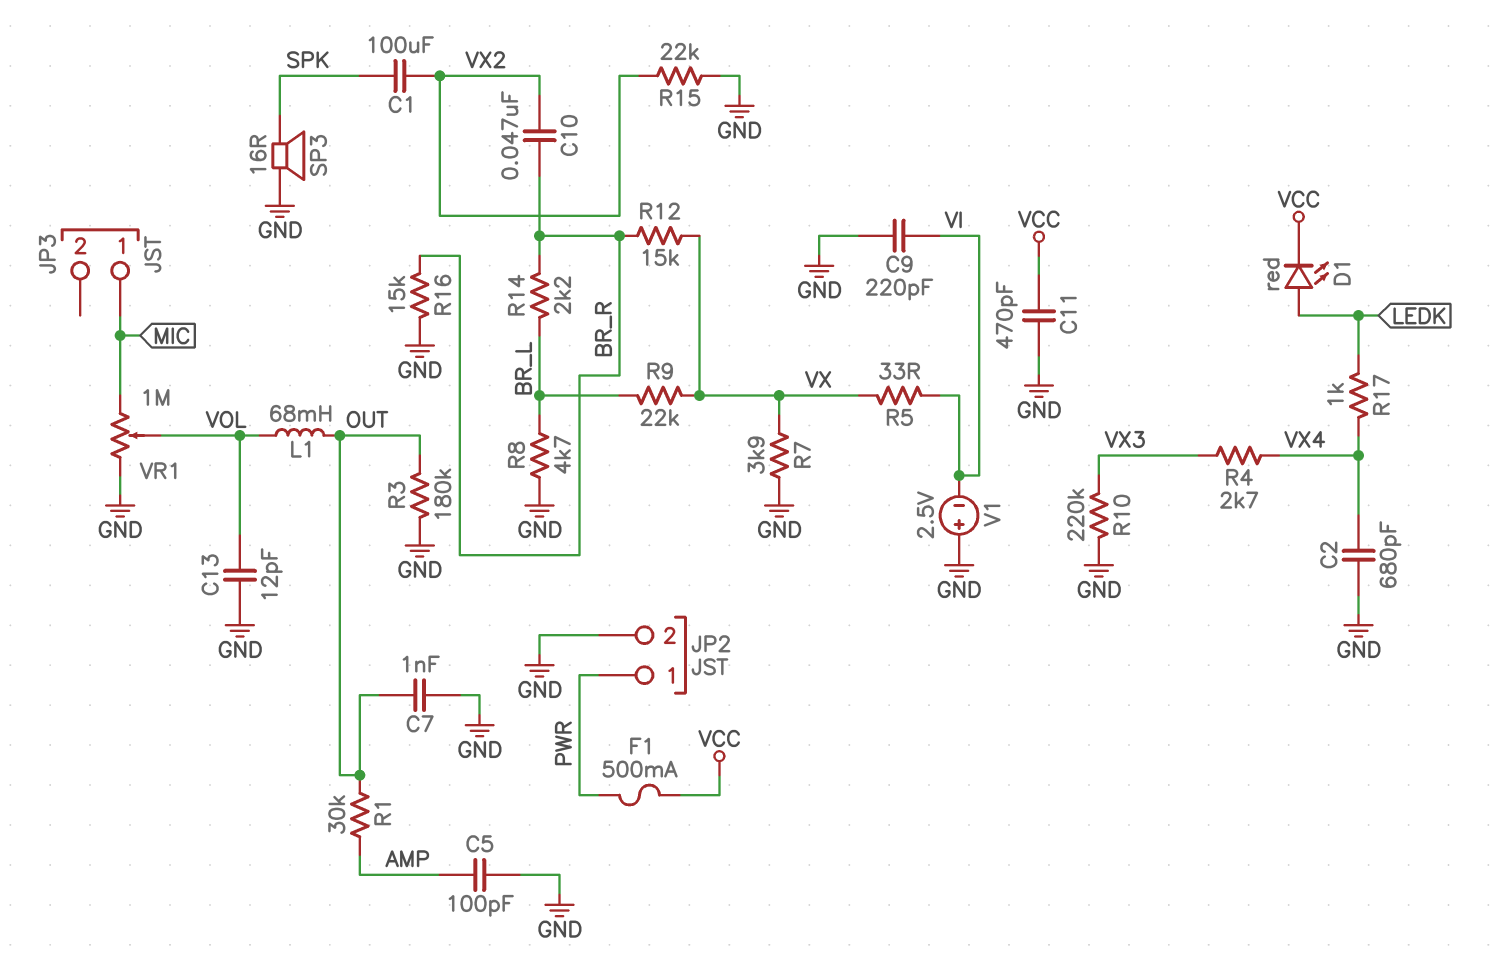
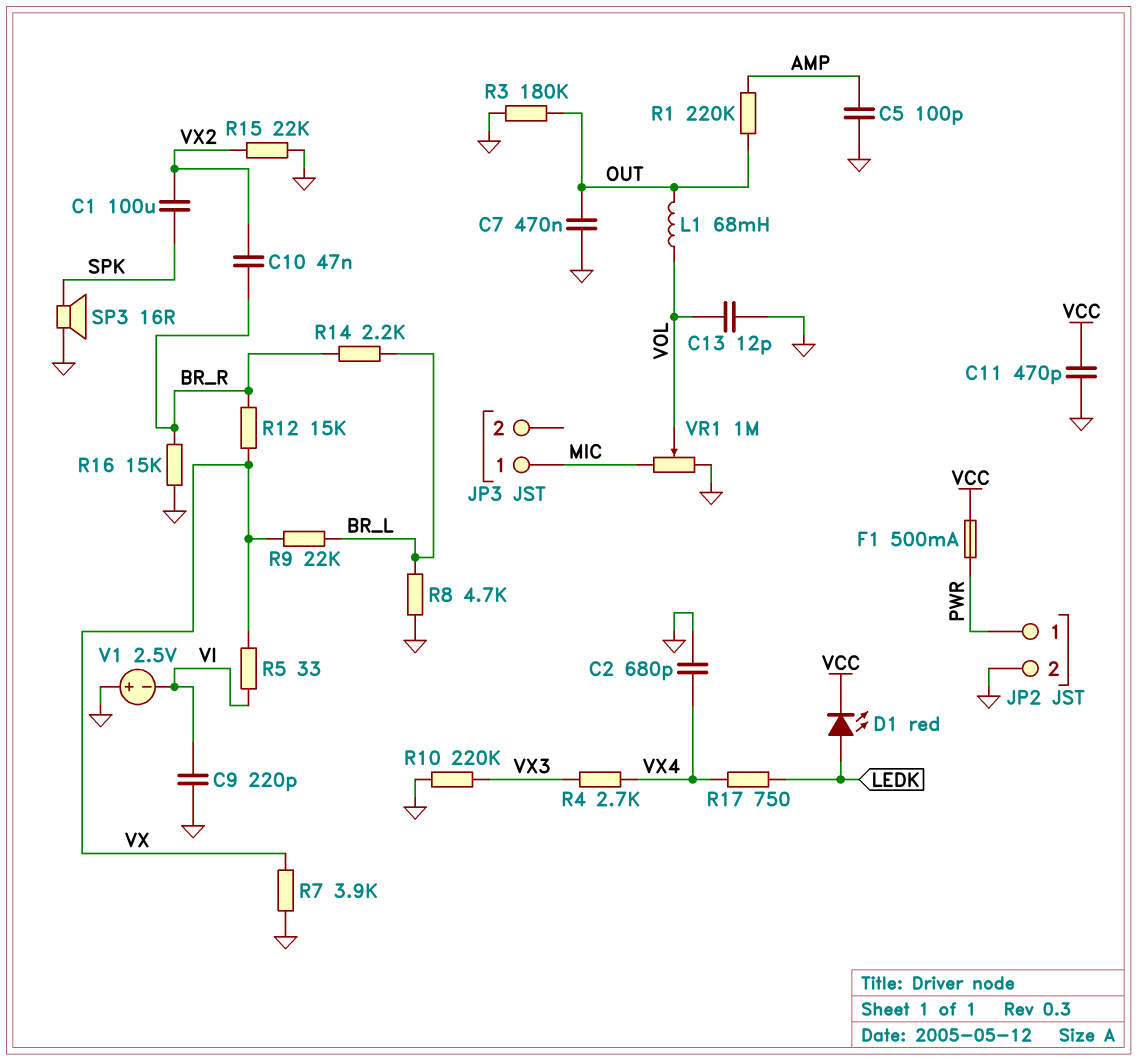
C7: 1nF (GND, OUT) -> 470nF (GND, OUT)
R1: 30k (AMP, OUT) -> 220k (AMP, OUT)
R17: 1k (LEDK, VX4) -> 750 (LEDK, VX4)

